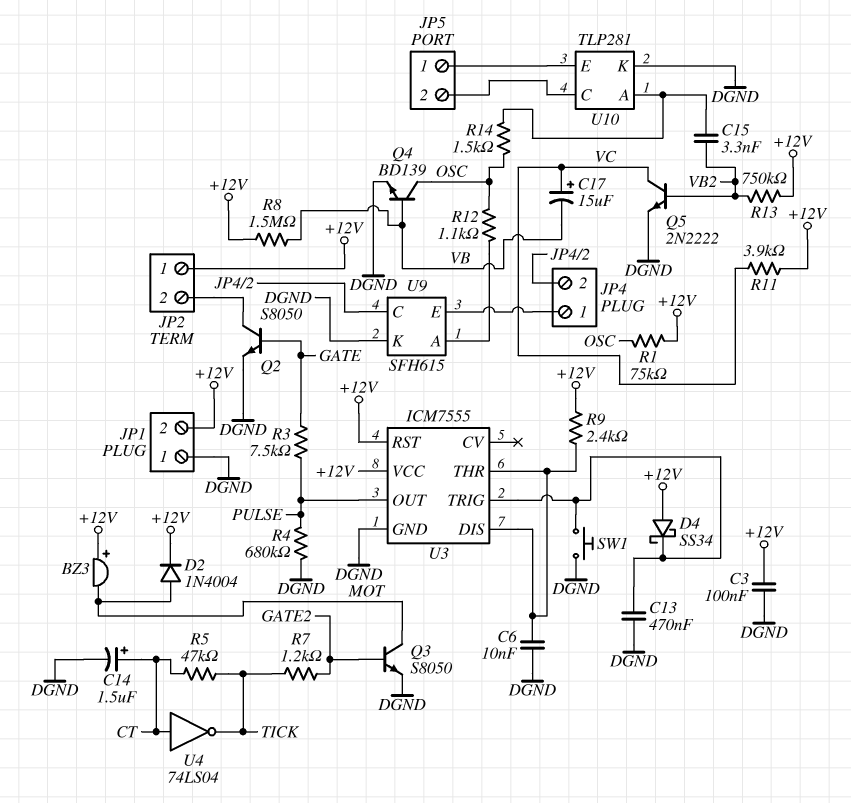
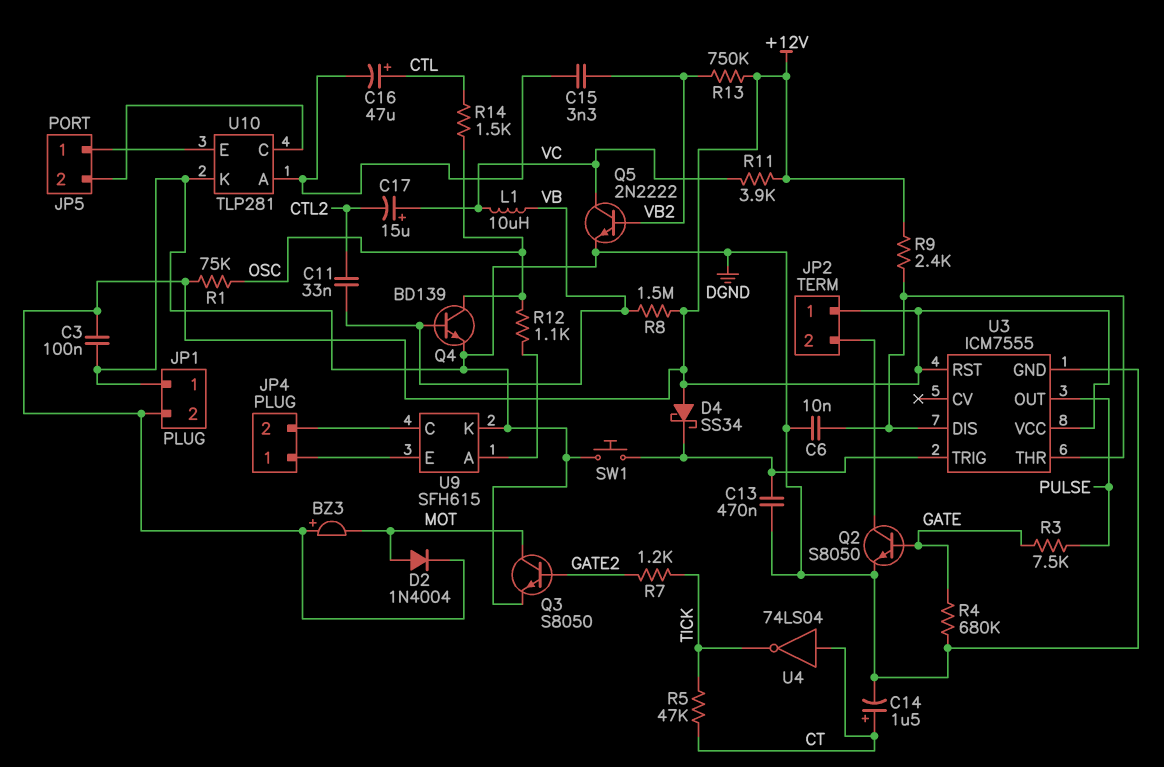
C11: none -> 33nF (CTL2, VB)
C16: none -> 47uF (plus CTL, minus U10/A)
C17: 15uF (plus VC, minus VB) -> 15uF (plus VC, minus CTL2)
L1: none -> 10uH (VB, VC)
R4: 680k (DGND, PULSE) -> 680k (DGND, GATE)
R14: 1.5k (OSC, U10/A) -> 1.5k (CTL, OSC)

